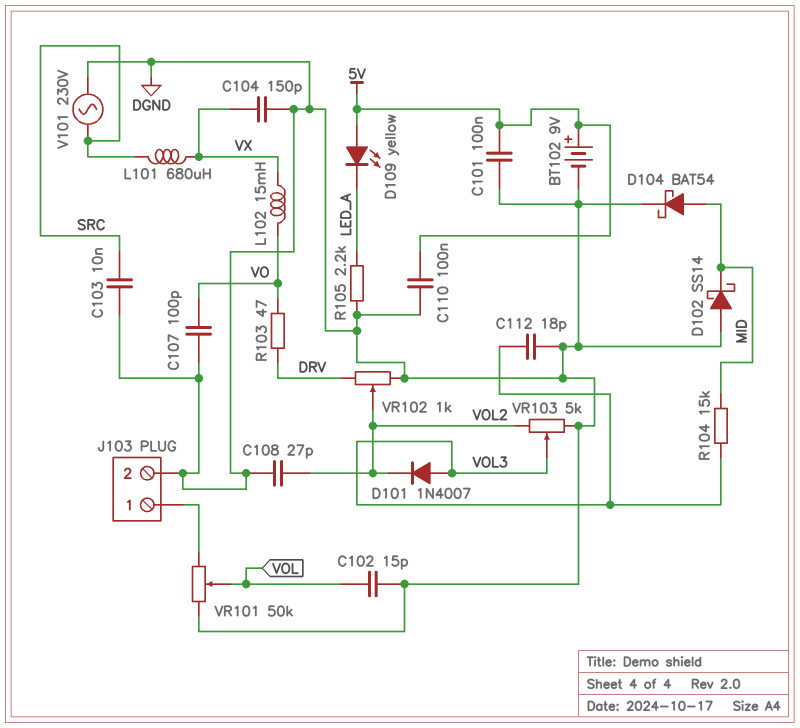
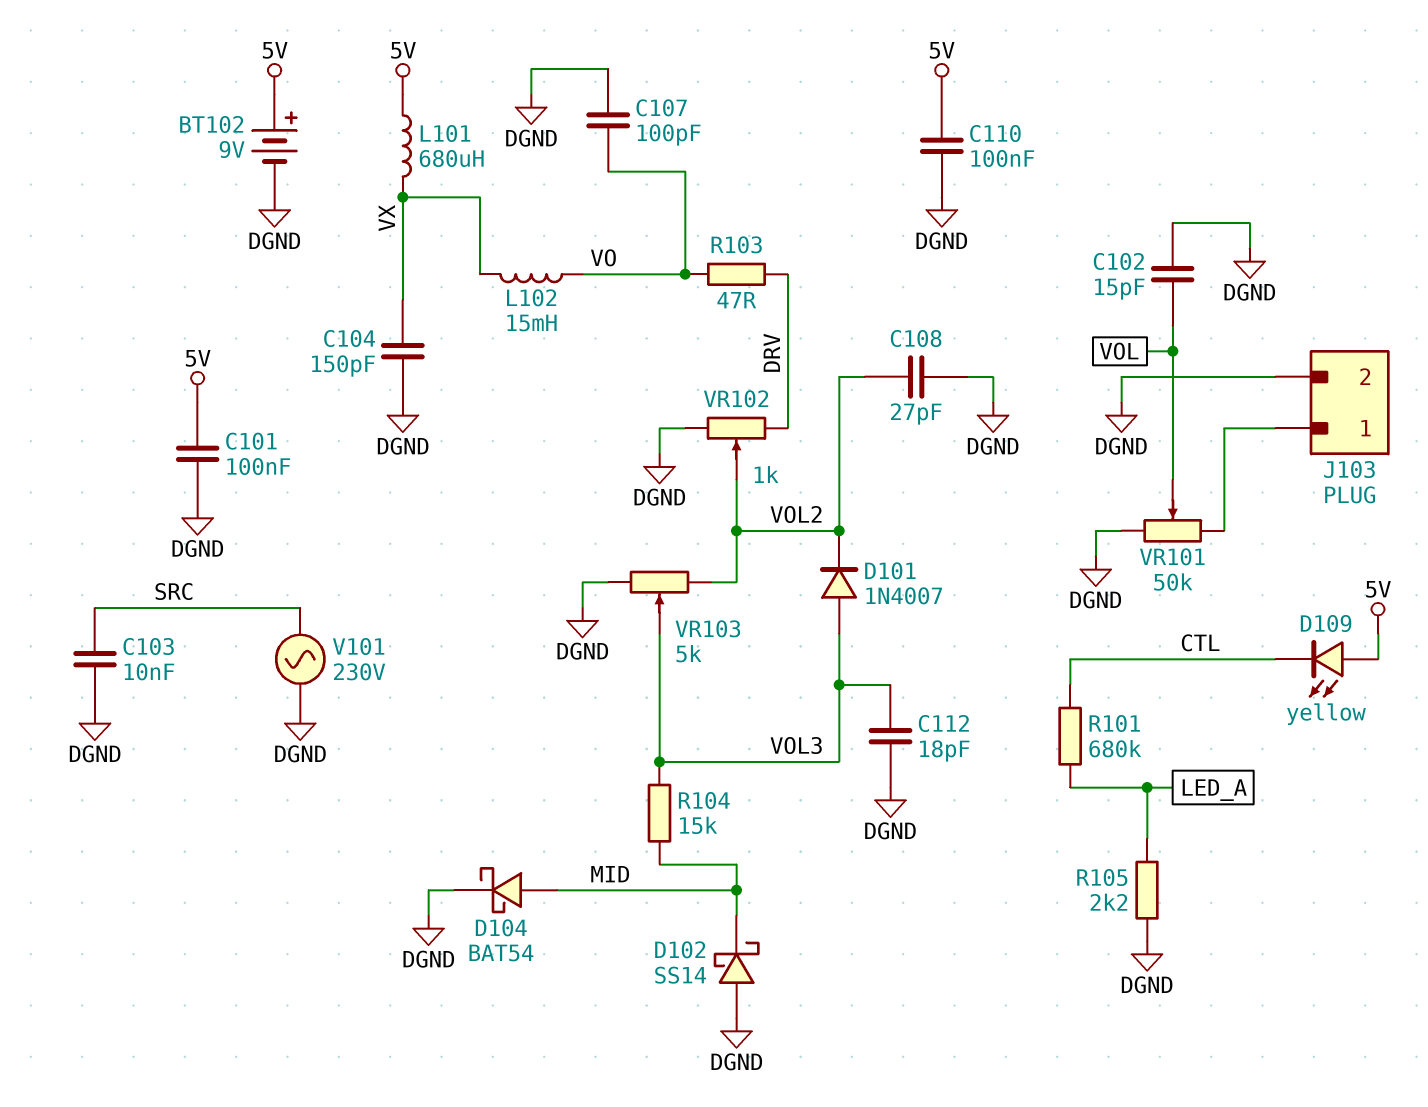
D109: LED yellow (A 5V, K LED_A) -> LED yellow (A 5V, K CTL)
L101: 680uH (SRC, VX) -> 680uH (5V, VX)
R101: none -> 680k (CTL, LED_A)

